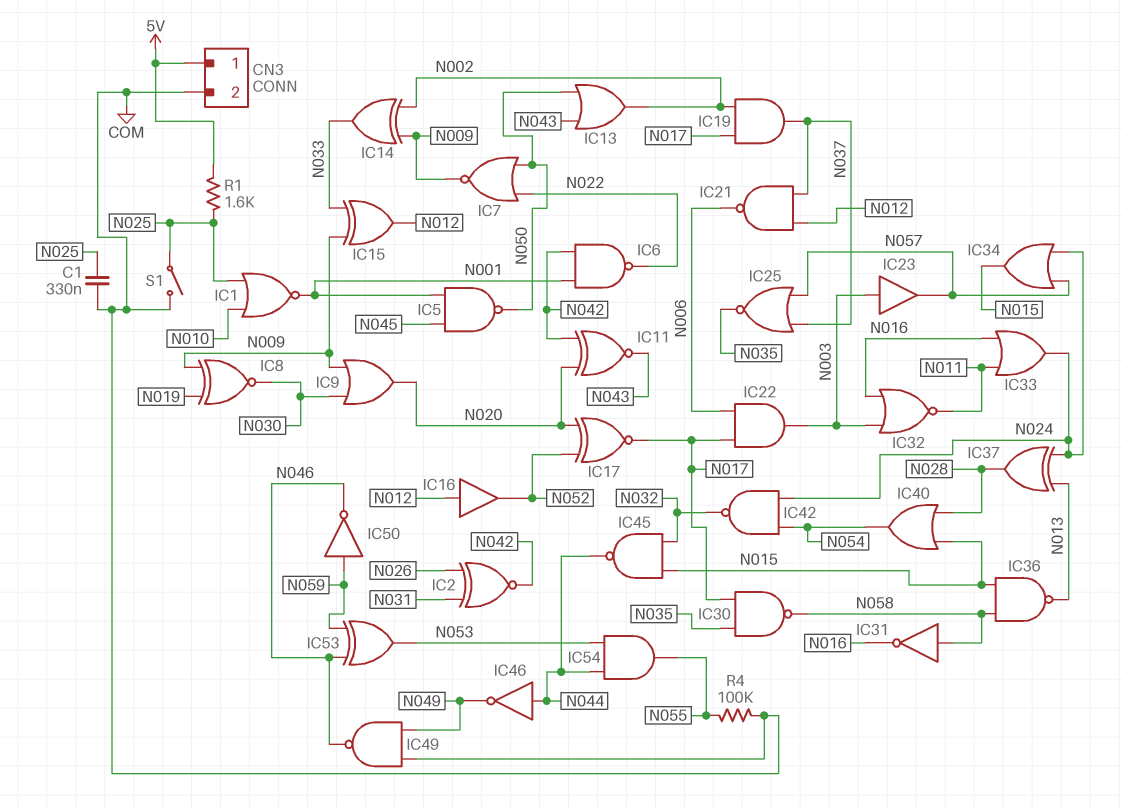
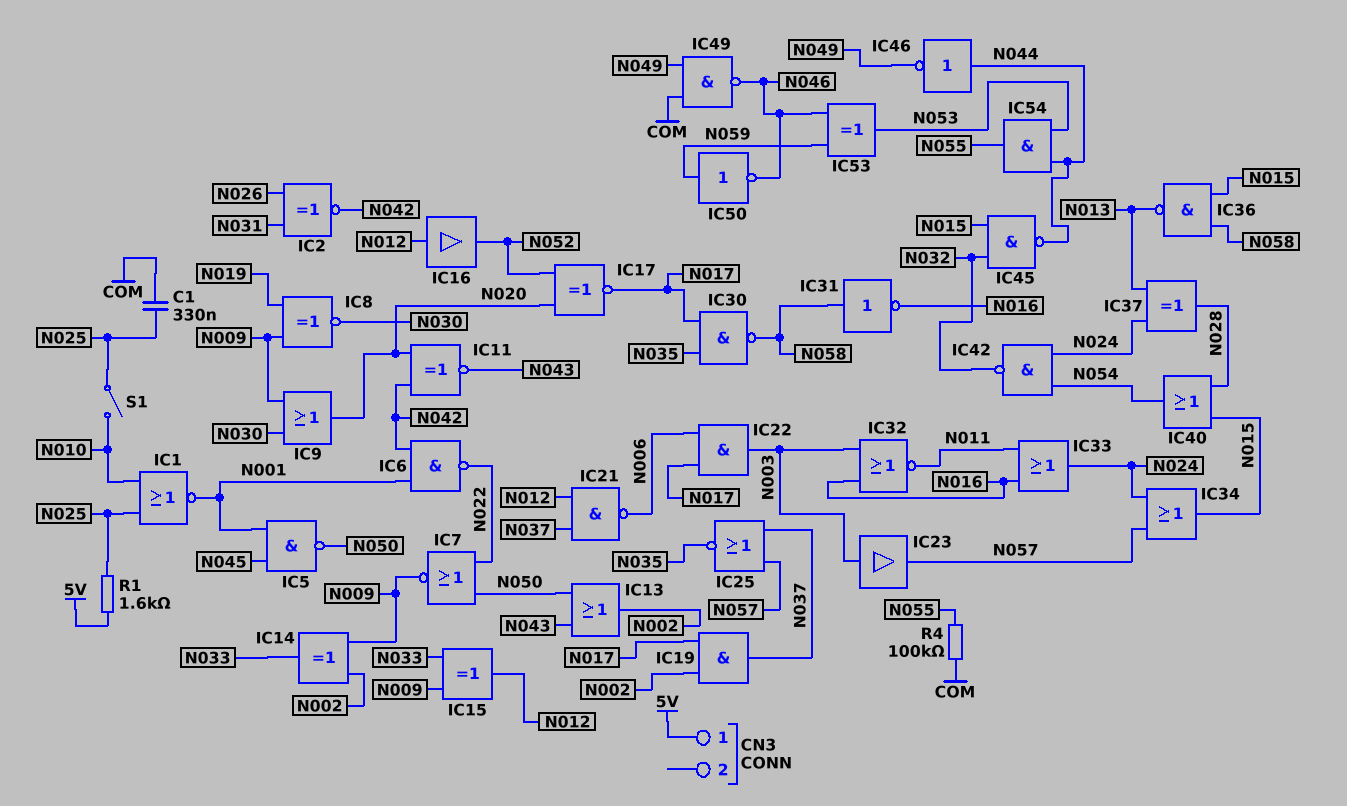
CN3 pin 2: COM -> none
S1: switch (COM, N025) -> switch (N010, N025)

